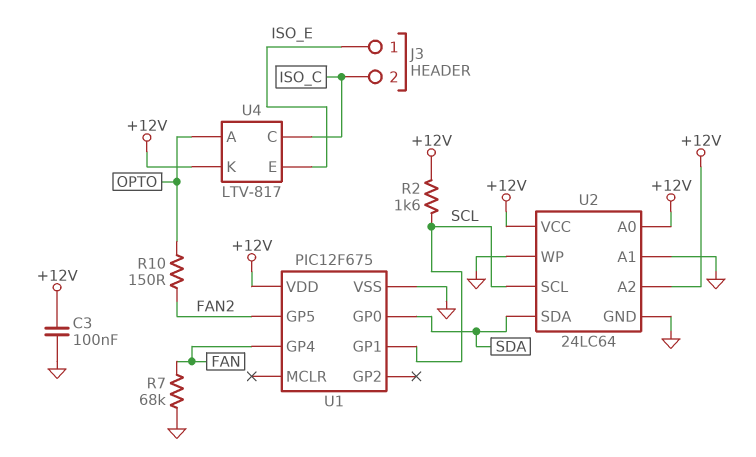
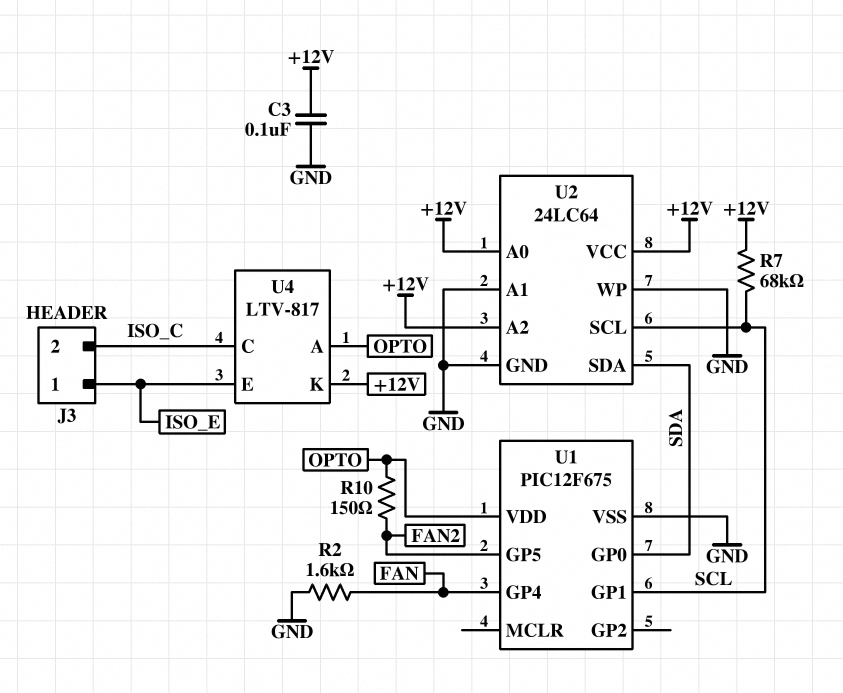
R2: 1.6k (+12V, SCL) -> 1.6k (FAN, GND)
R7: 68k (FAN, GND) -> 68k (+12V, SCL)
U1 pin VDD: +12V -> OPTO

